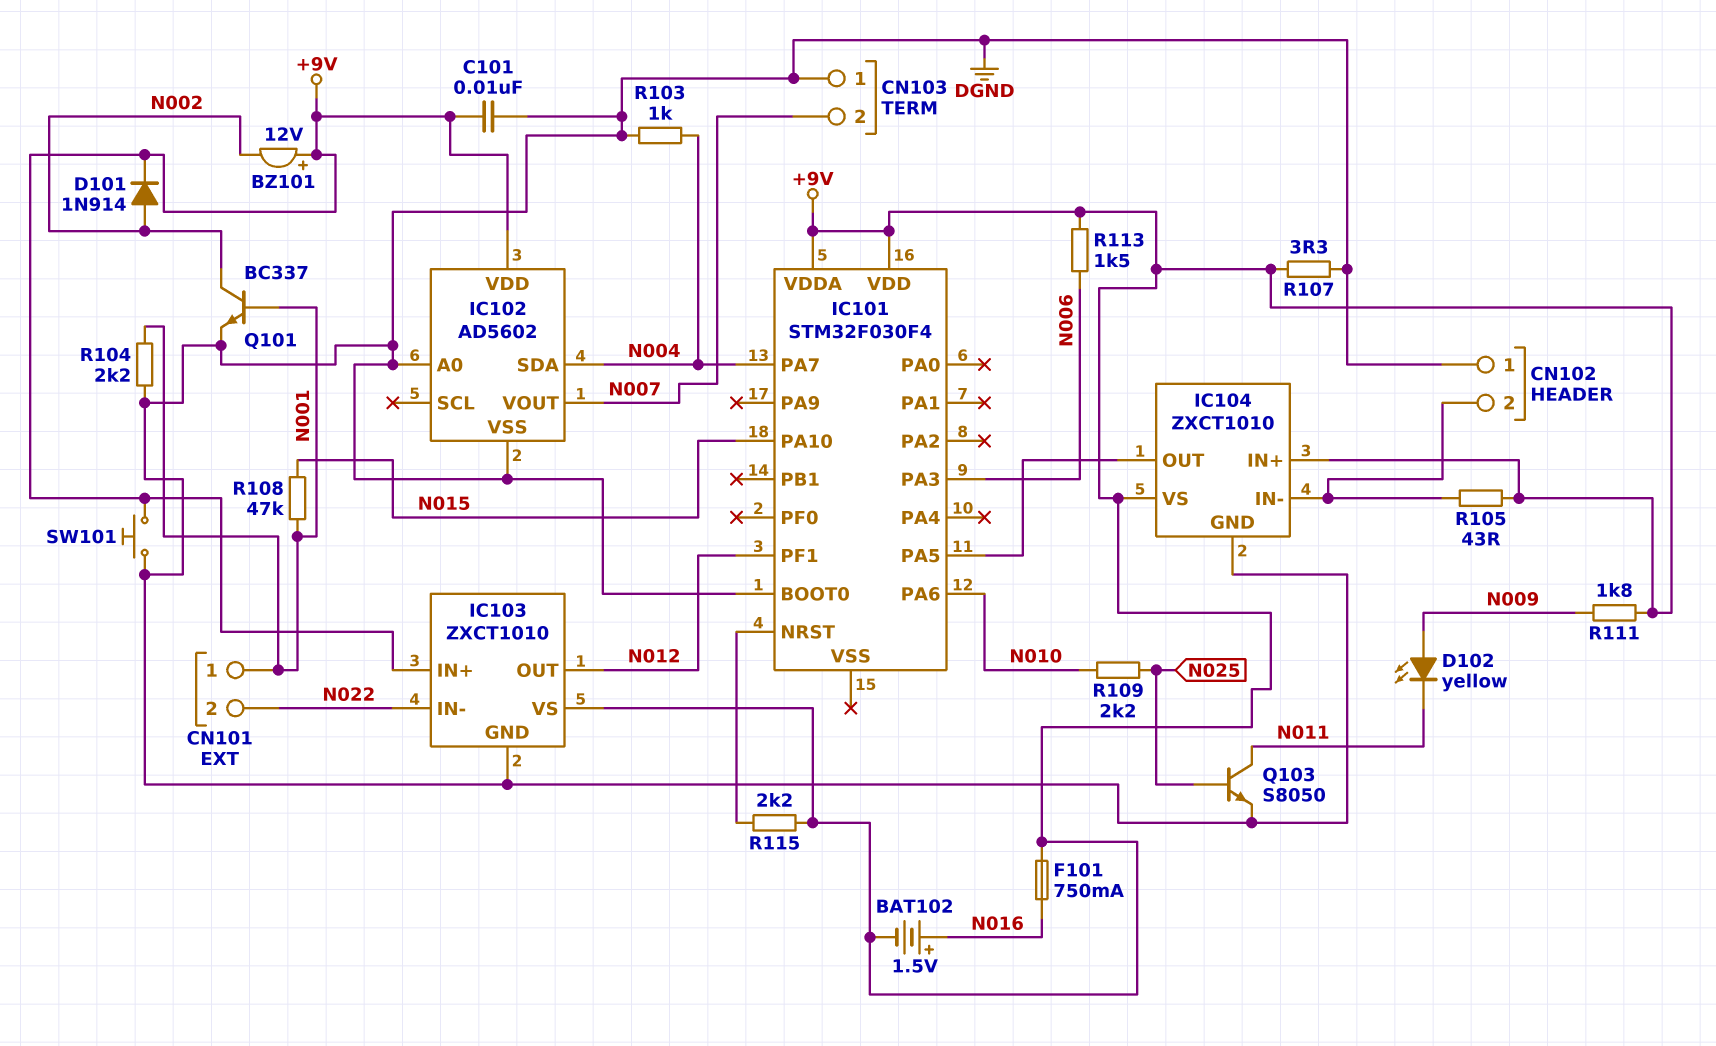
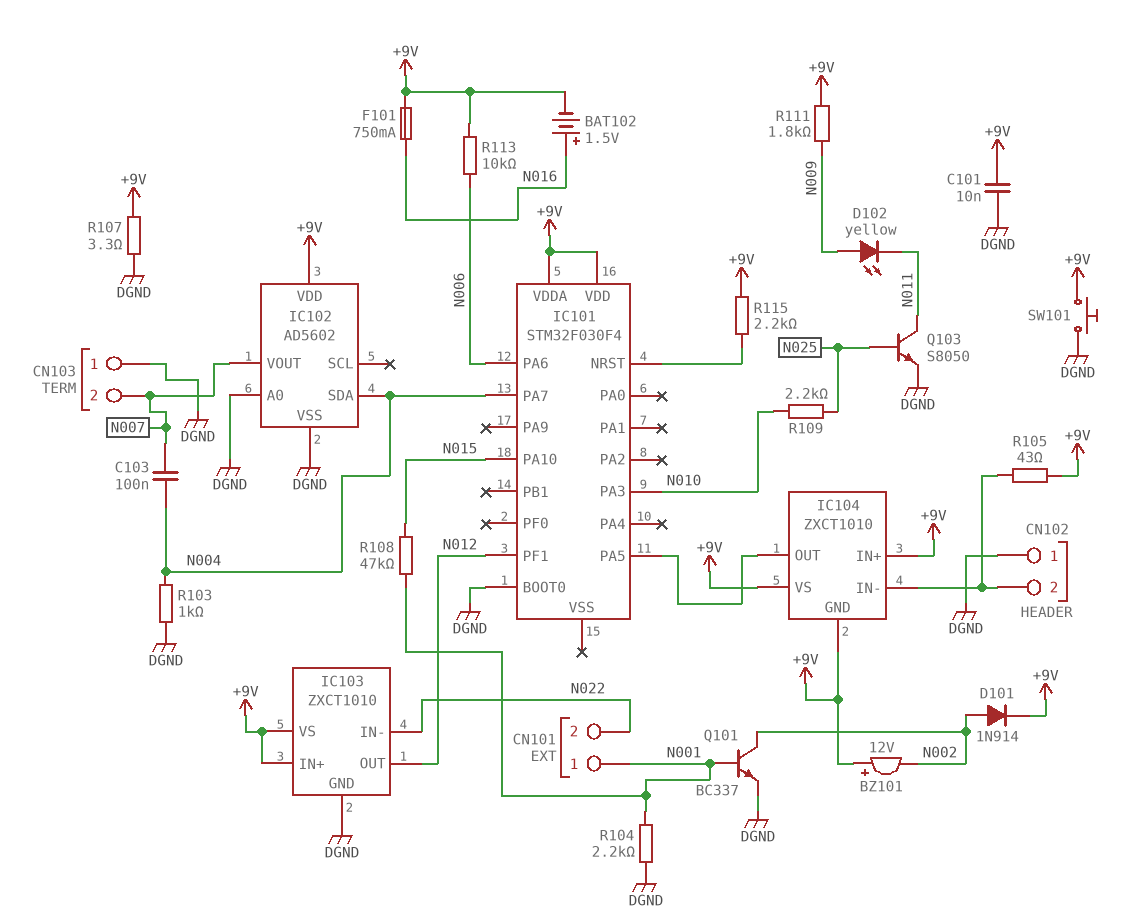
C103: none -> 100nF (N004, N007)
IC101 pin PA3: N006 -> N010
IC101 pin PA6: N010 -> N006
IC104 pin GND: DGND -> +9V
R113: 1.5k (+9V, N006) -> 10k (+9V, N006)

